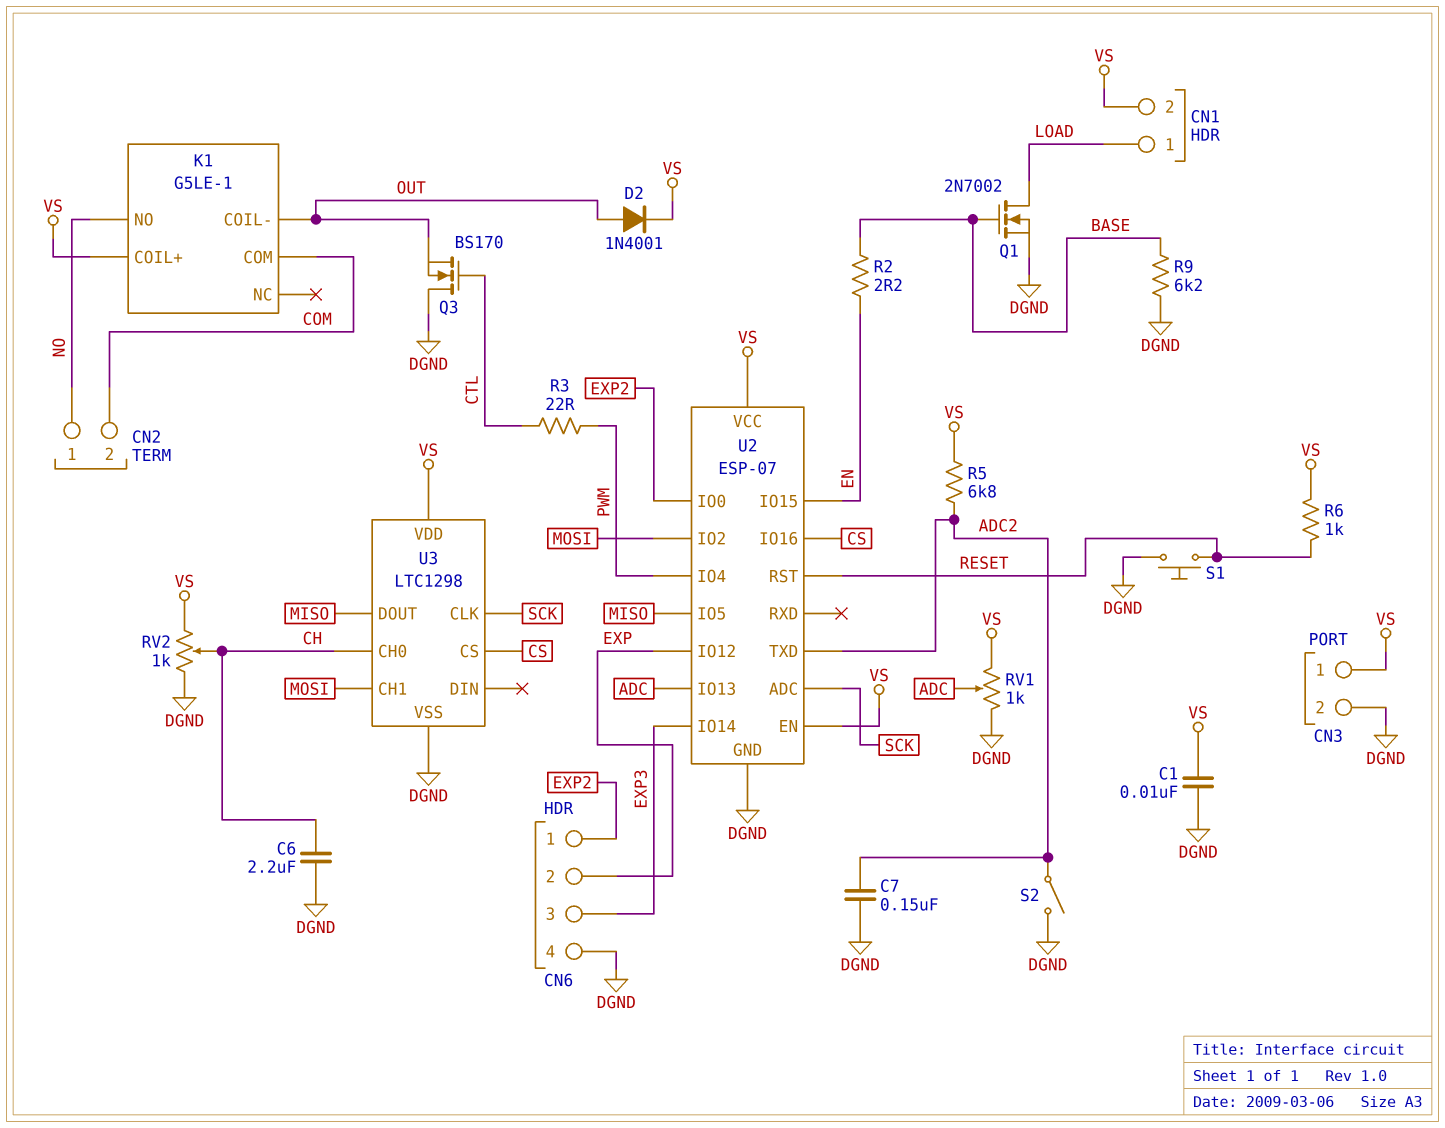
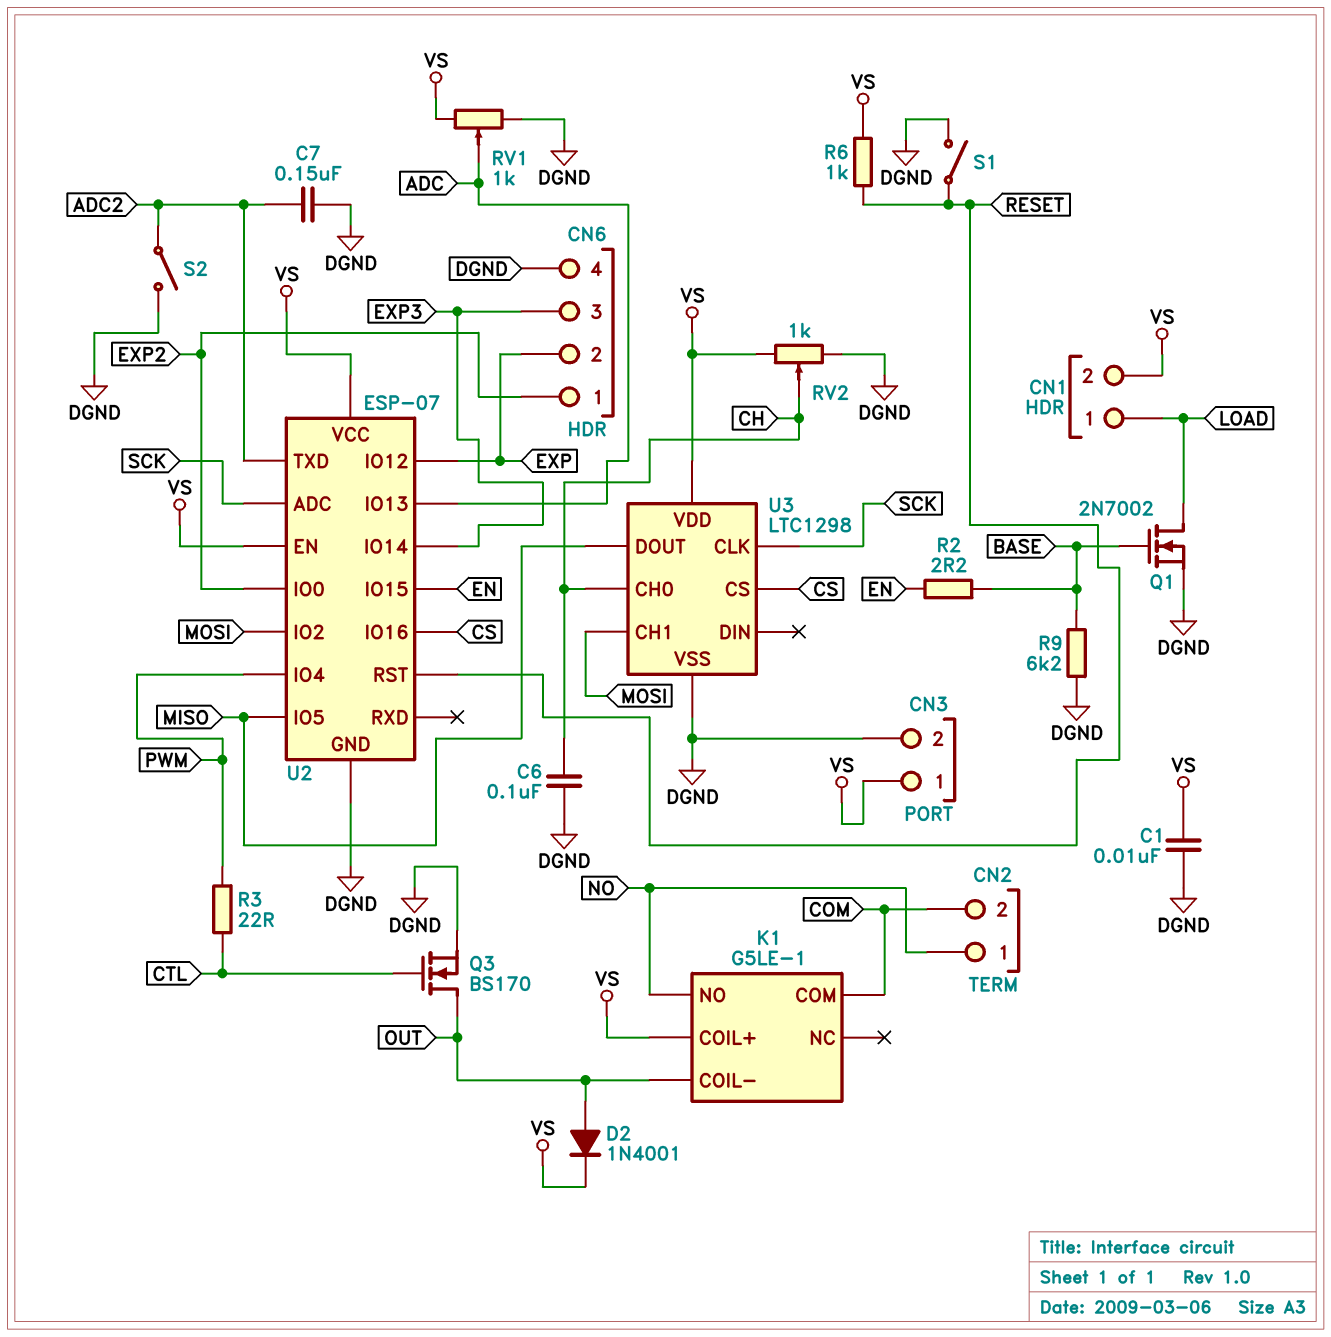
C6: 2.2uF (CH, DGND) -> 100nF (CH, DGND)
Q3: NMOS BS170 (G CTL, D DGND, S OUT) -> NMOS BS170 (G CTL, D OUT, S DGND)
R5: 6.8k (ADC2, VS) -> none
S1: button (DGND, RESET) -> switch (DGND, RESET)

